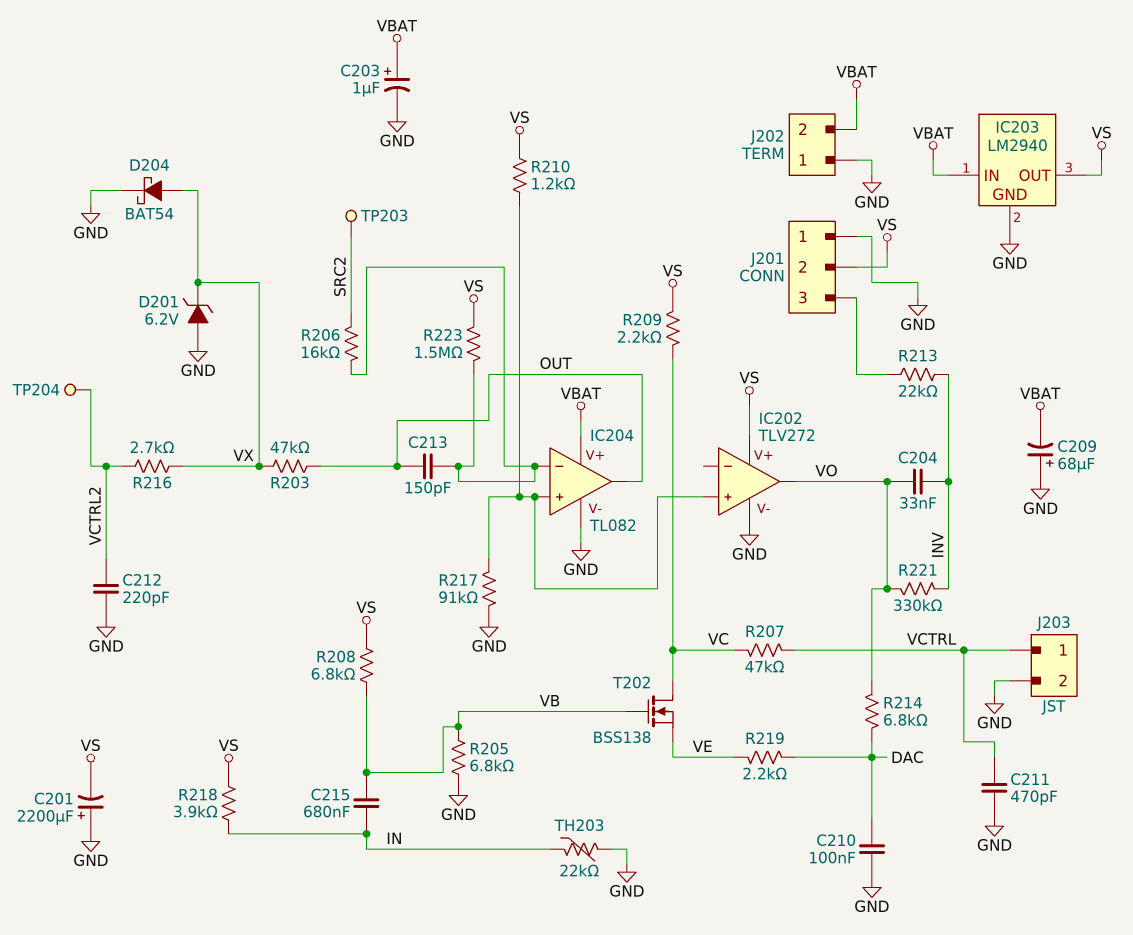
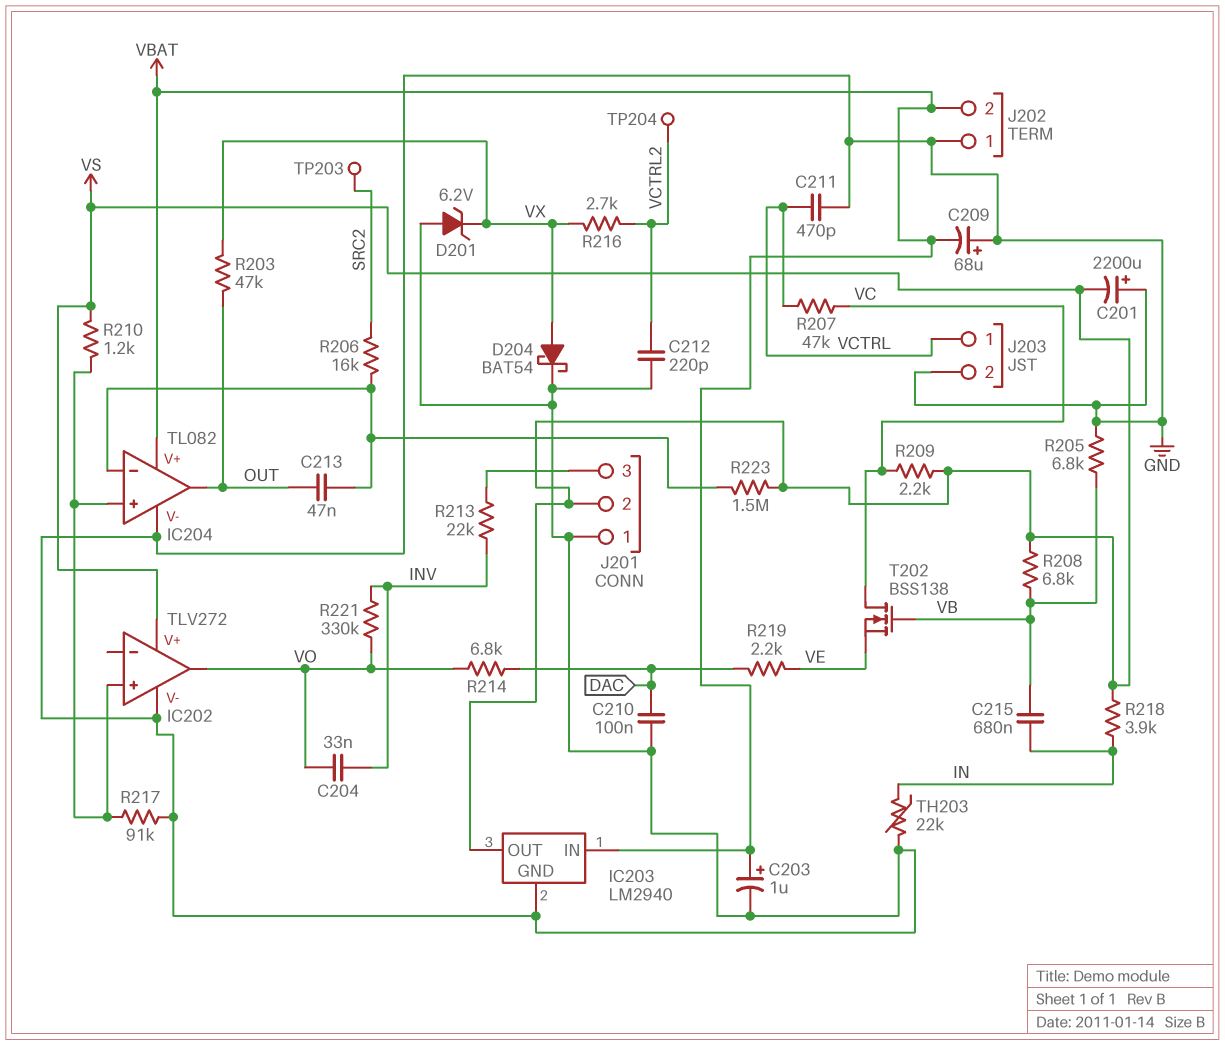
C213: 150pF (IC204/in-, OUT) -> 47nF (IC204/in-, OUT)

